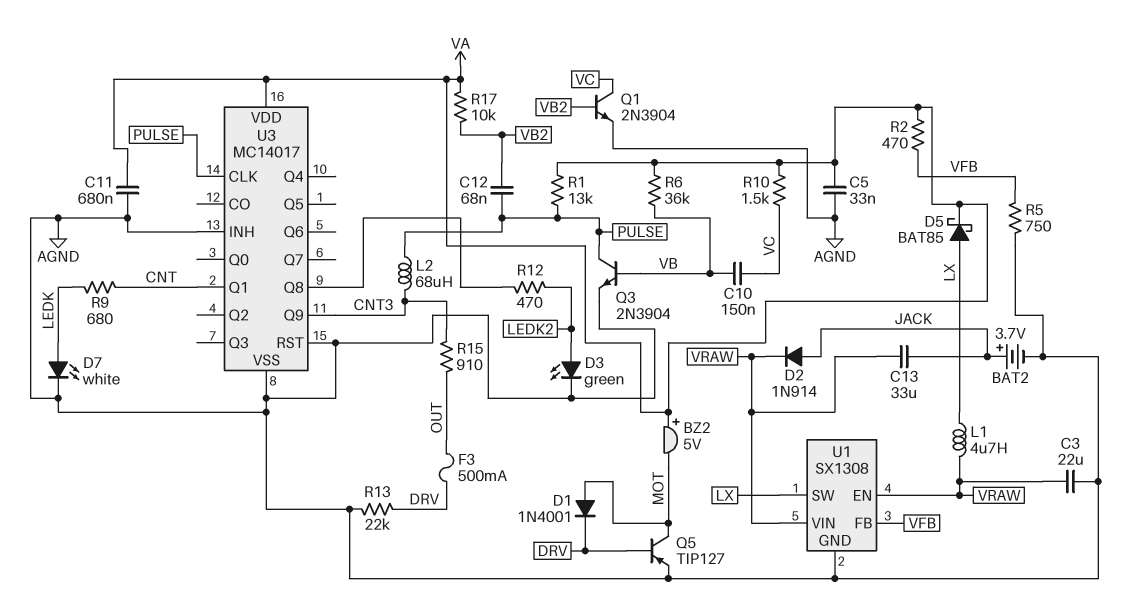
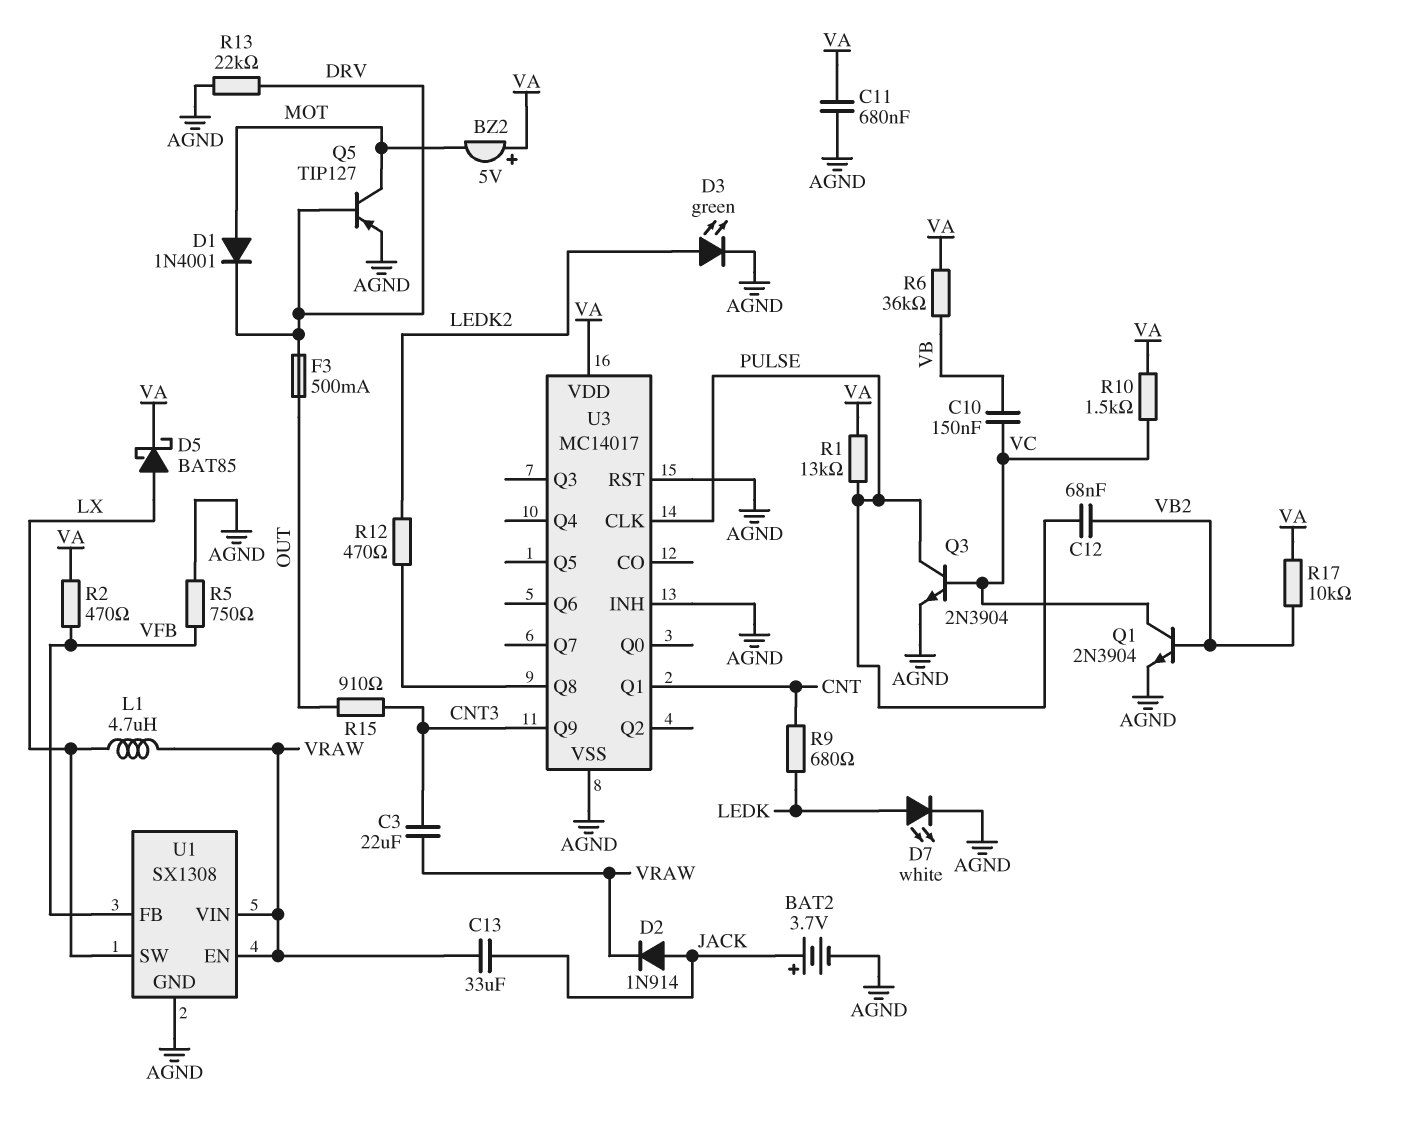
C3: 22uF (AGND, VRAW) -> 22uF (CNT3, VRAW)
C5: 33nF (AGND, VA) -> none
L2: 68uH (CNT3, PULSE) -> none
Q3: NPN 2N3904 (B VB, C PULSE, E AGND) -> NPN 2N3904 (B VC, C PULSE, E AGND)

